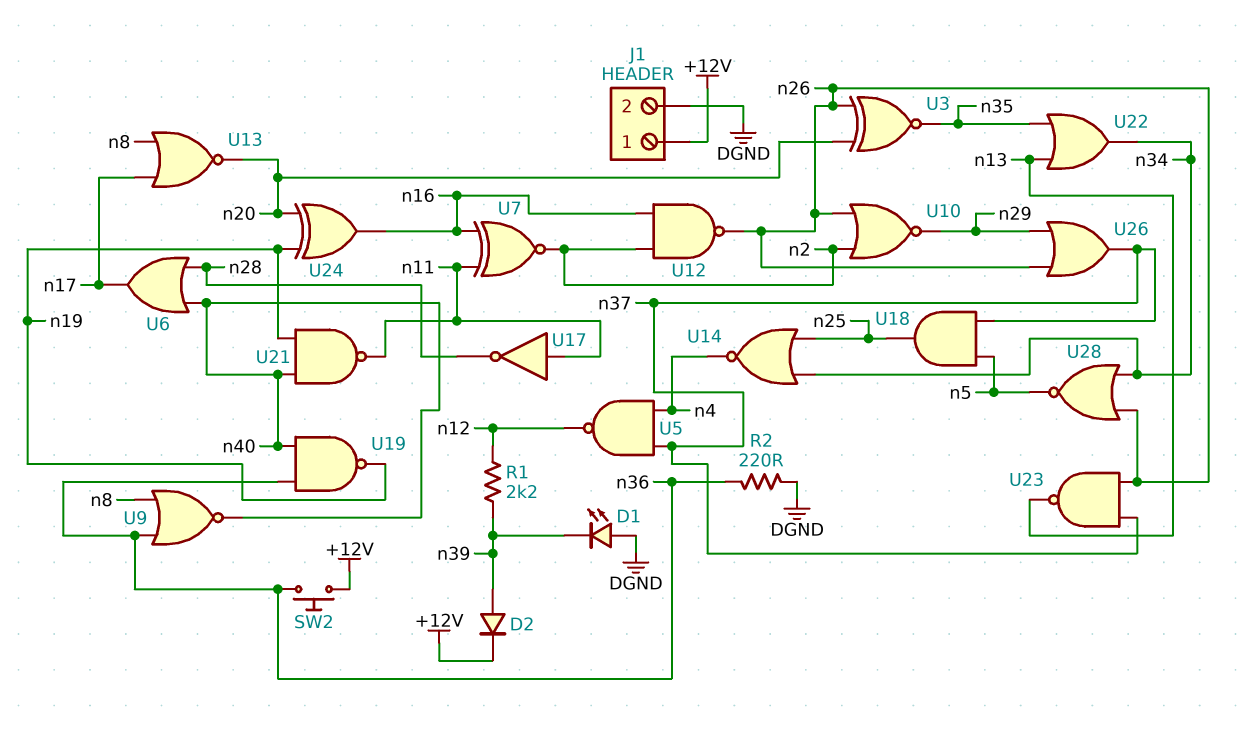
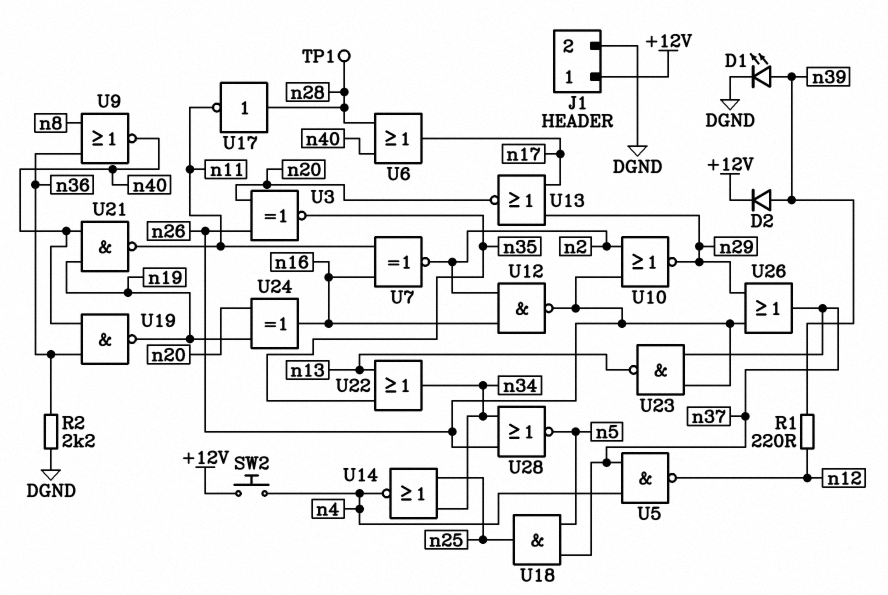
D1: LED (A DGND, K n39) -> LED (A n39, K DGND)
R1: 2.2k (n12, n39) -> 220 (n12, n39)
R2: 220 (DGND, n36) -> 2.2k (DGND, n36)
SW2: button (+12V, n36) -> button (+12V, n4)
TP1: none -> test point (n28)
U13: NOR (in n8, in n17, out n20) -> NOR (in n17, in n29, out n20)
U17: NOT (in n11, out n28) -> NOT (in n28, out n11)

